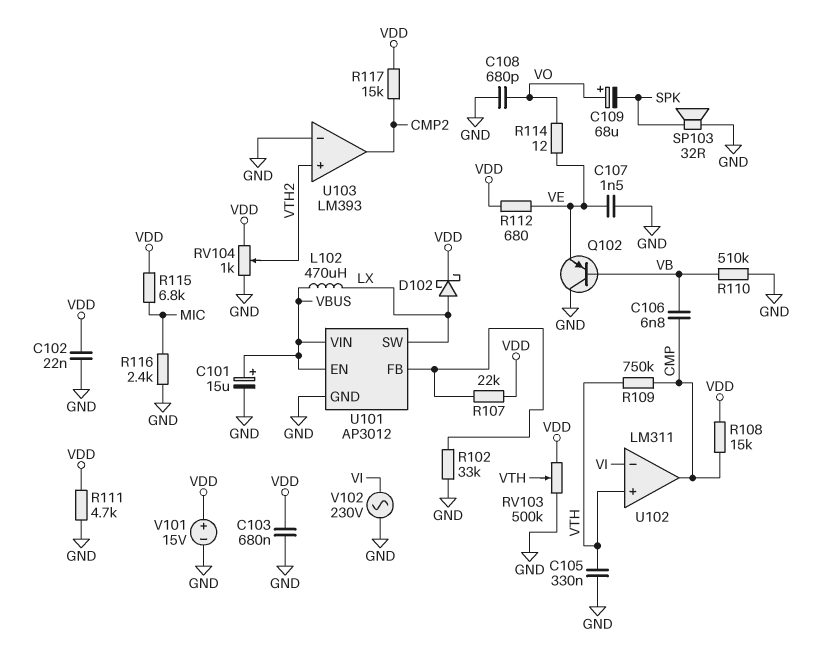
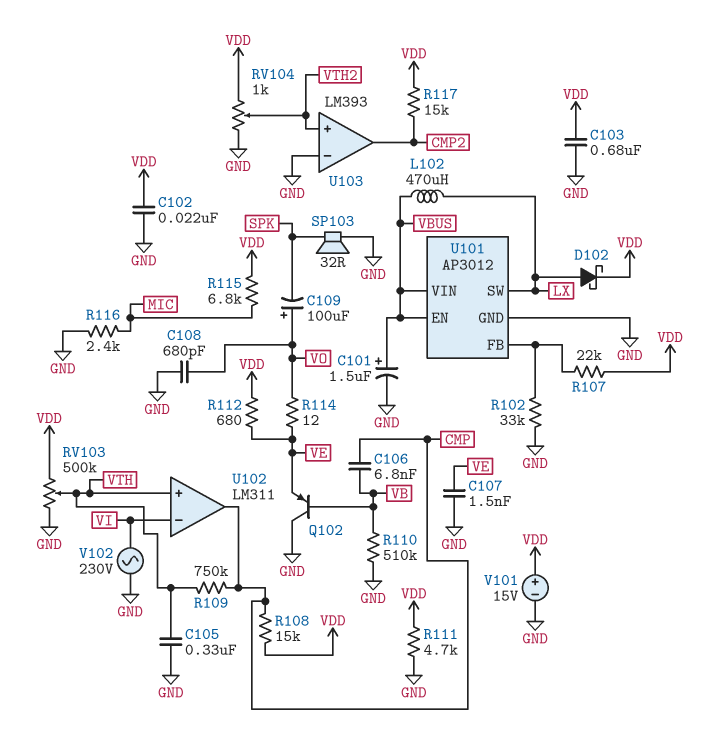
C101: 15uF (plus VBUS, minus GND) -> 1.5uF (plus VBUS, minus GND)
C109: 68uF (plus VO, minus SPK) -> 100uF (plus VO, minus SPK)

